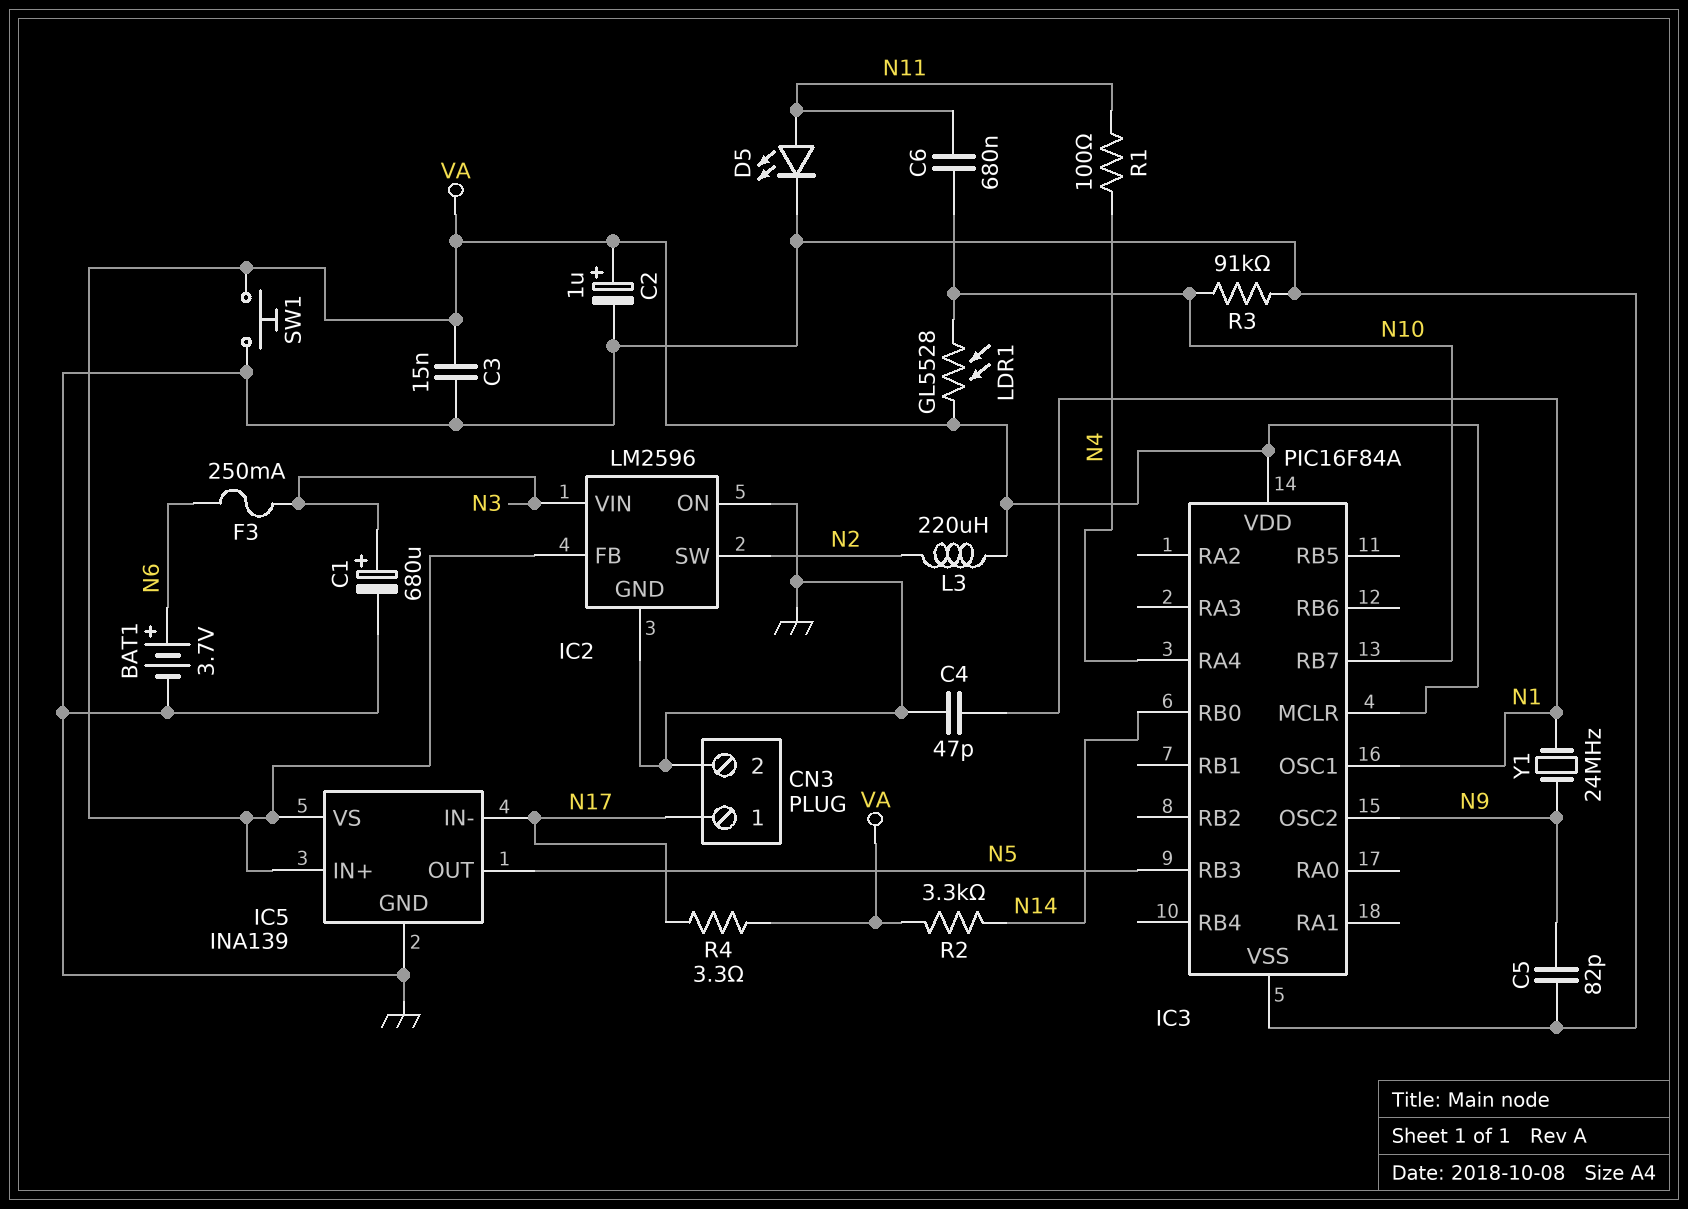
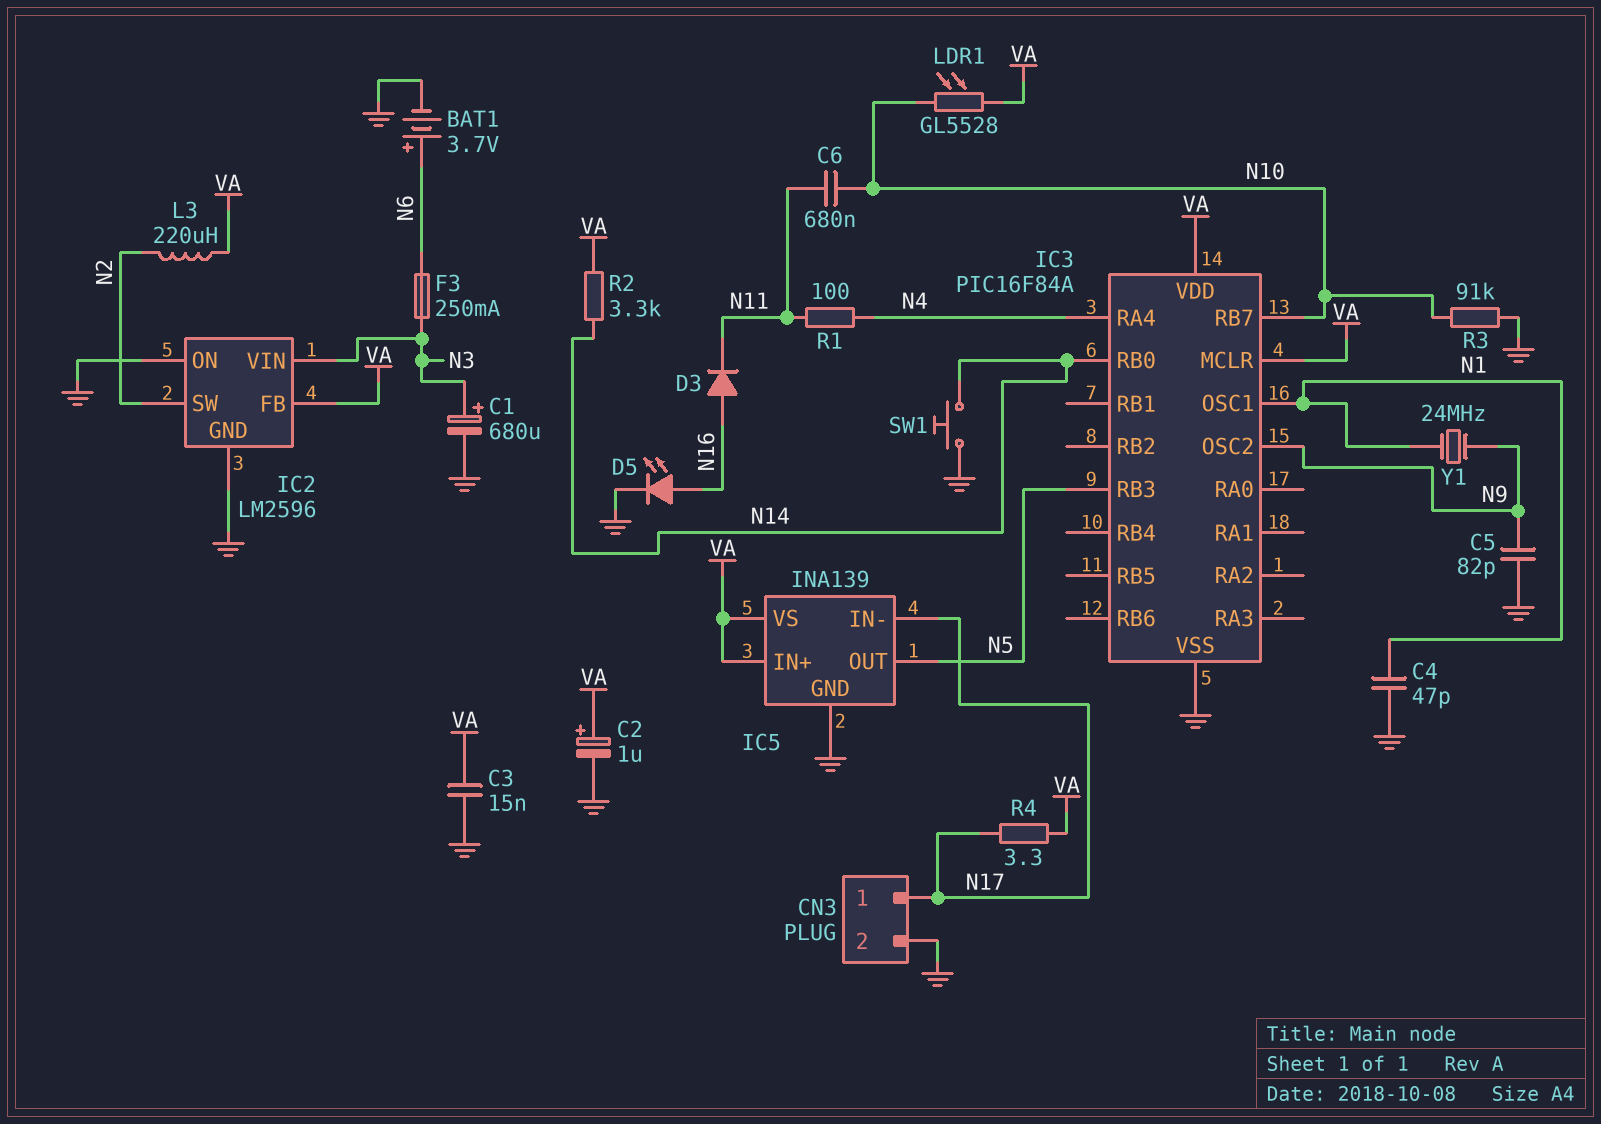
D3: none -> diode (A N16, K N11)
D5: LED (A N11, K GND) -> LED (A N16, K GND)
SW1: button (GND, VA) -> button (GND, N14)

